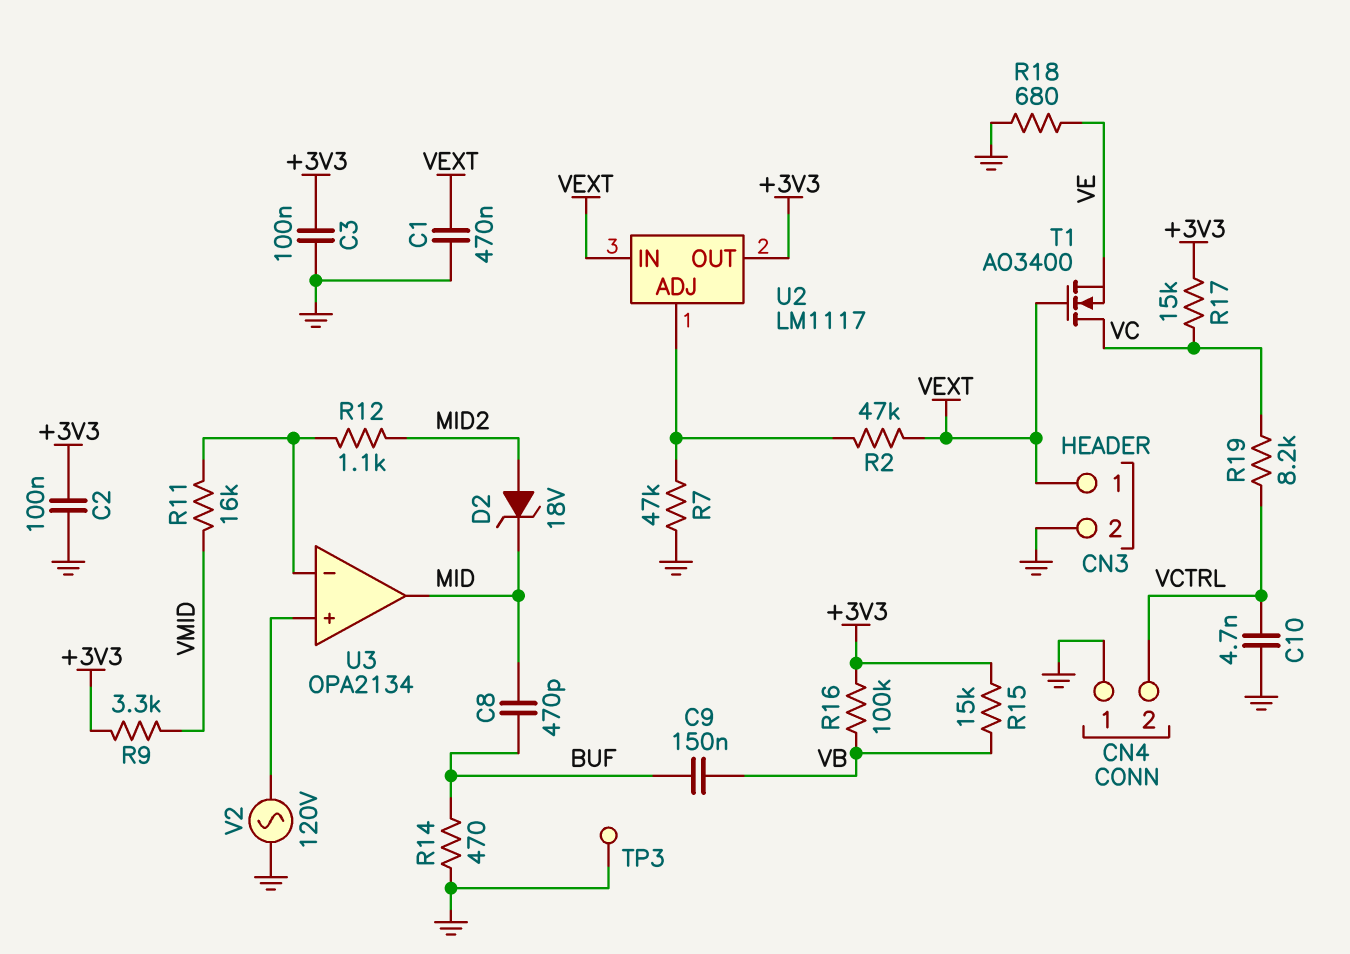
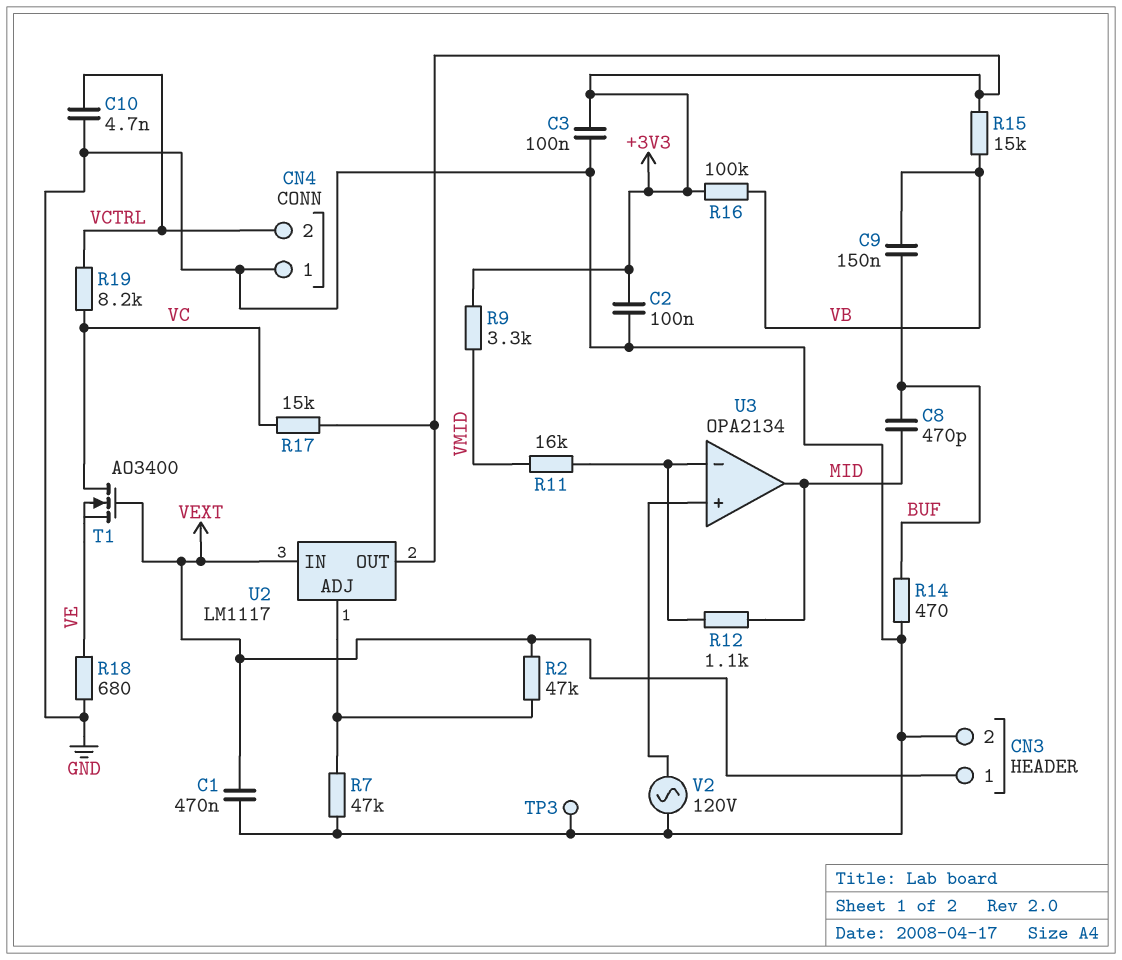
D2: zener 18V (A MID2, K MID) -> none
R12: 1.1k (MID2, U3/in-) -> 1.1k (MID, U3/in-)

